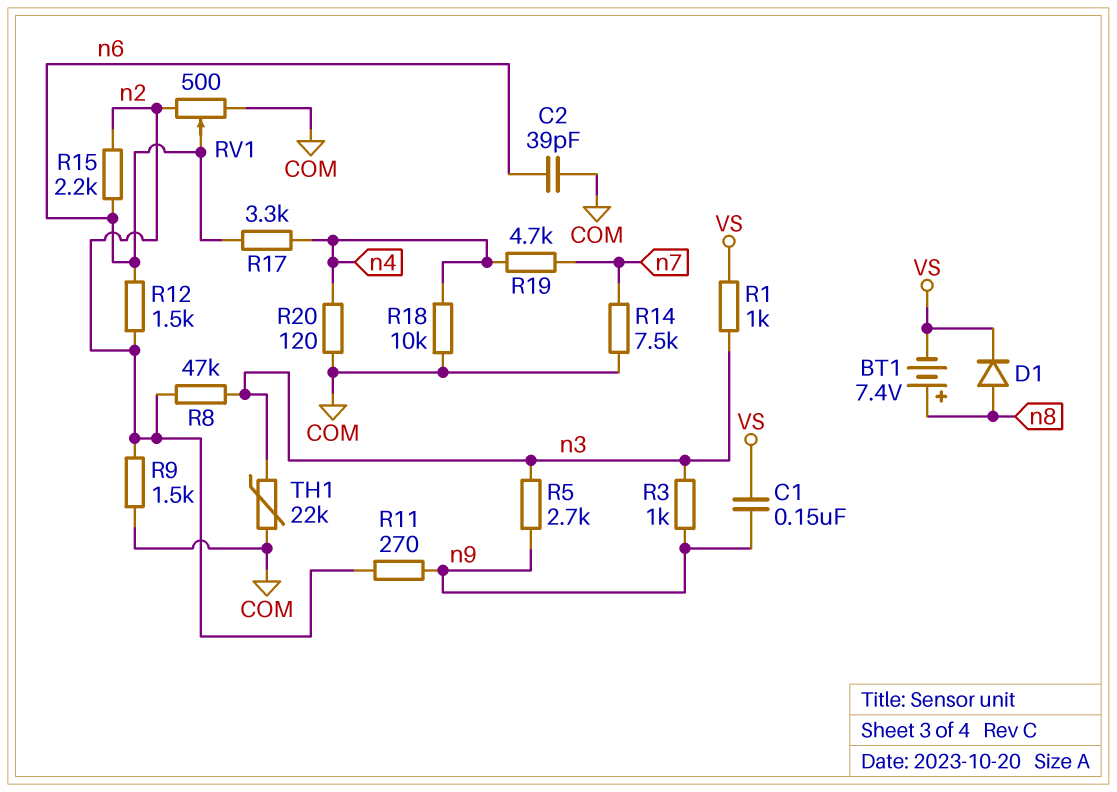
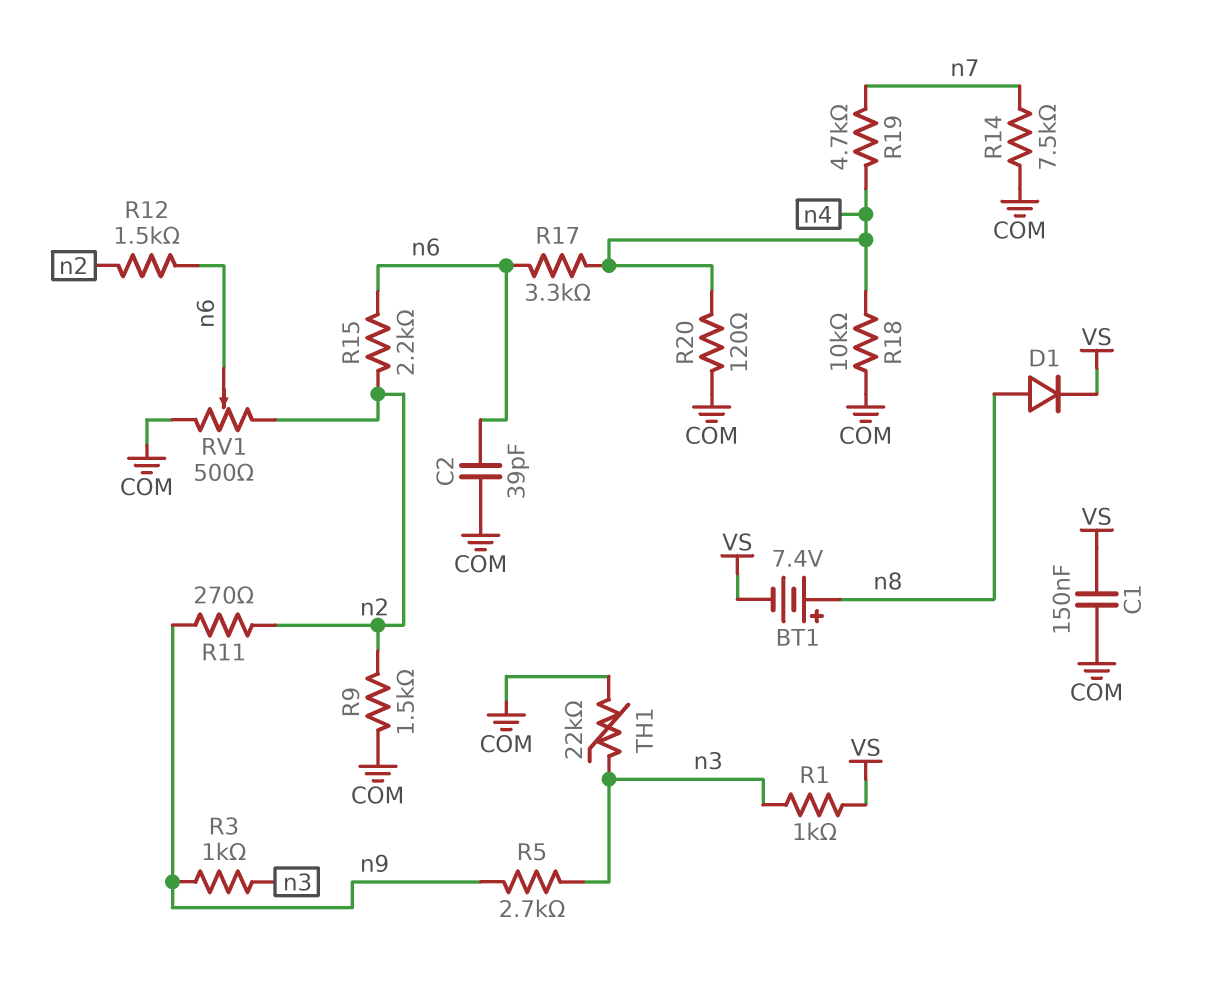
C1: 150nF (VS, n9) -> 150nF (COM, VS)
R8: 47k (n2, n3) -> none

